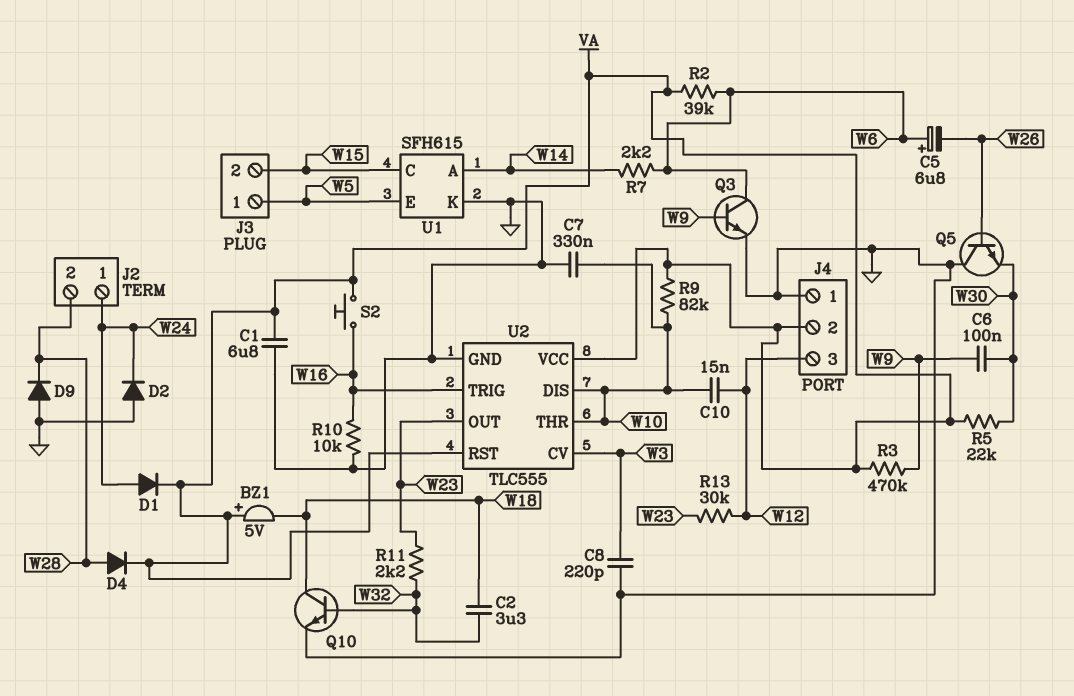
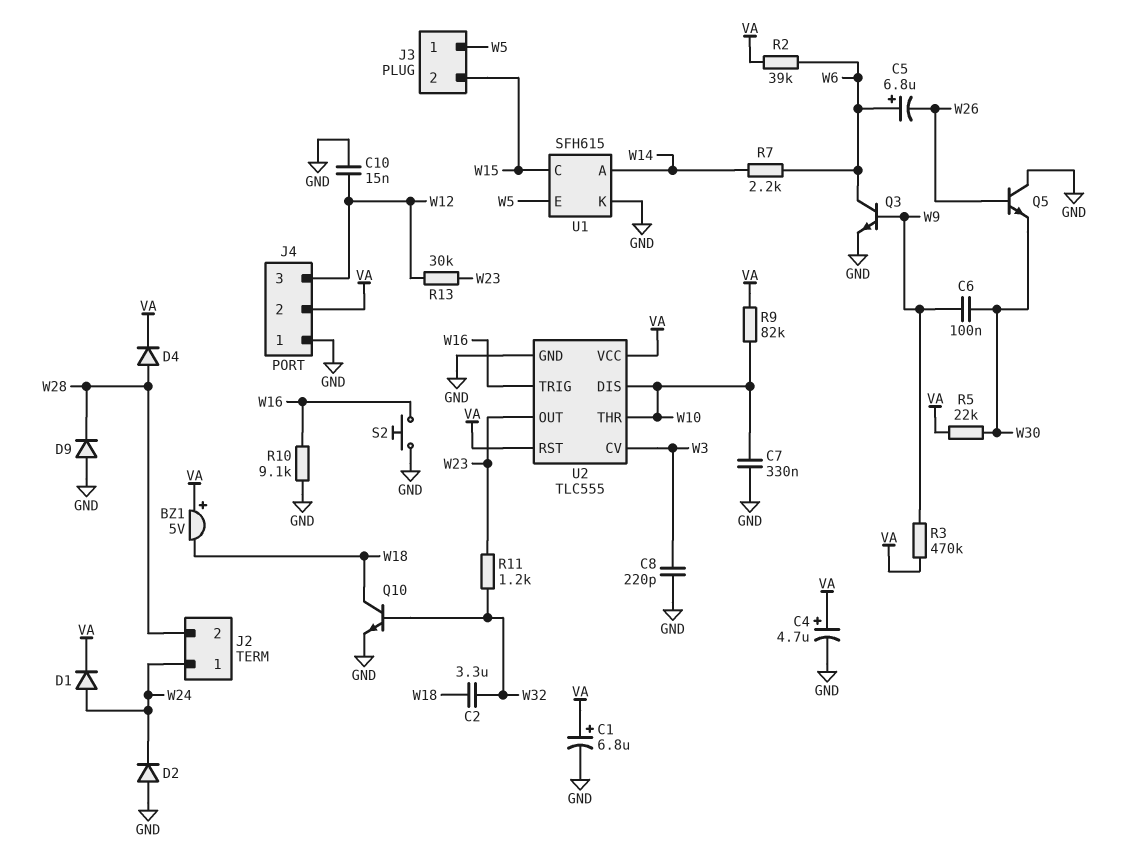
C1: 6.8uF (GND, VA) -> 6.8uF (plus VA, minus GND)
C4: none -> 4.7uF (plus VA, minus GND)
C10: 15nF (W10, W12) -> 15nF (GND, W12)
R10: 10k (GND, W16) -> 9.1k (GND, W16)
R11: 2.2k (W23, W32) -> 1.2k (W23, W32)
S2: button (VA, W16) -> button (GND, W16)

